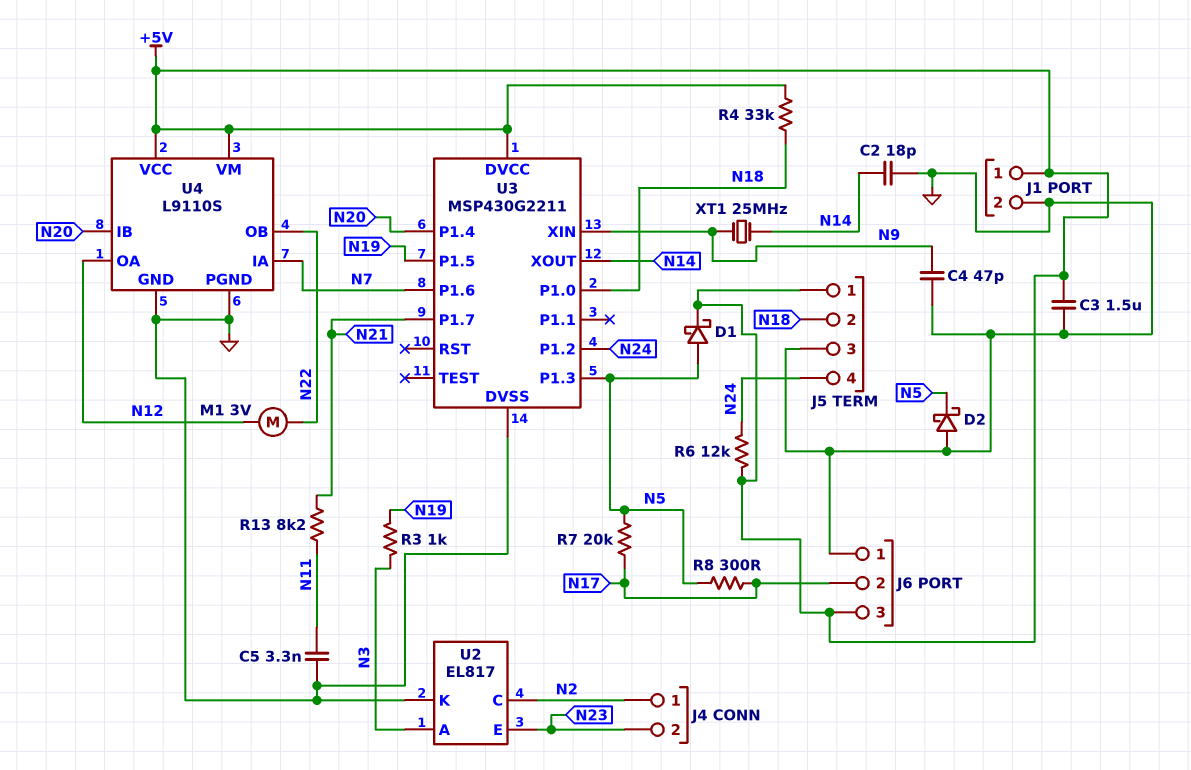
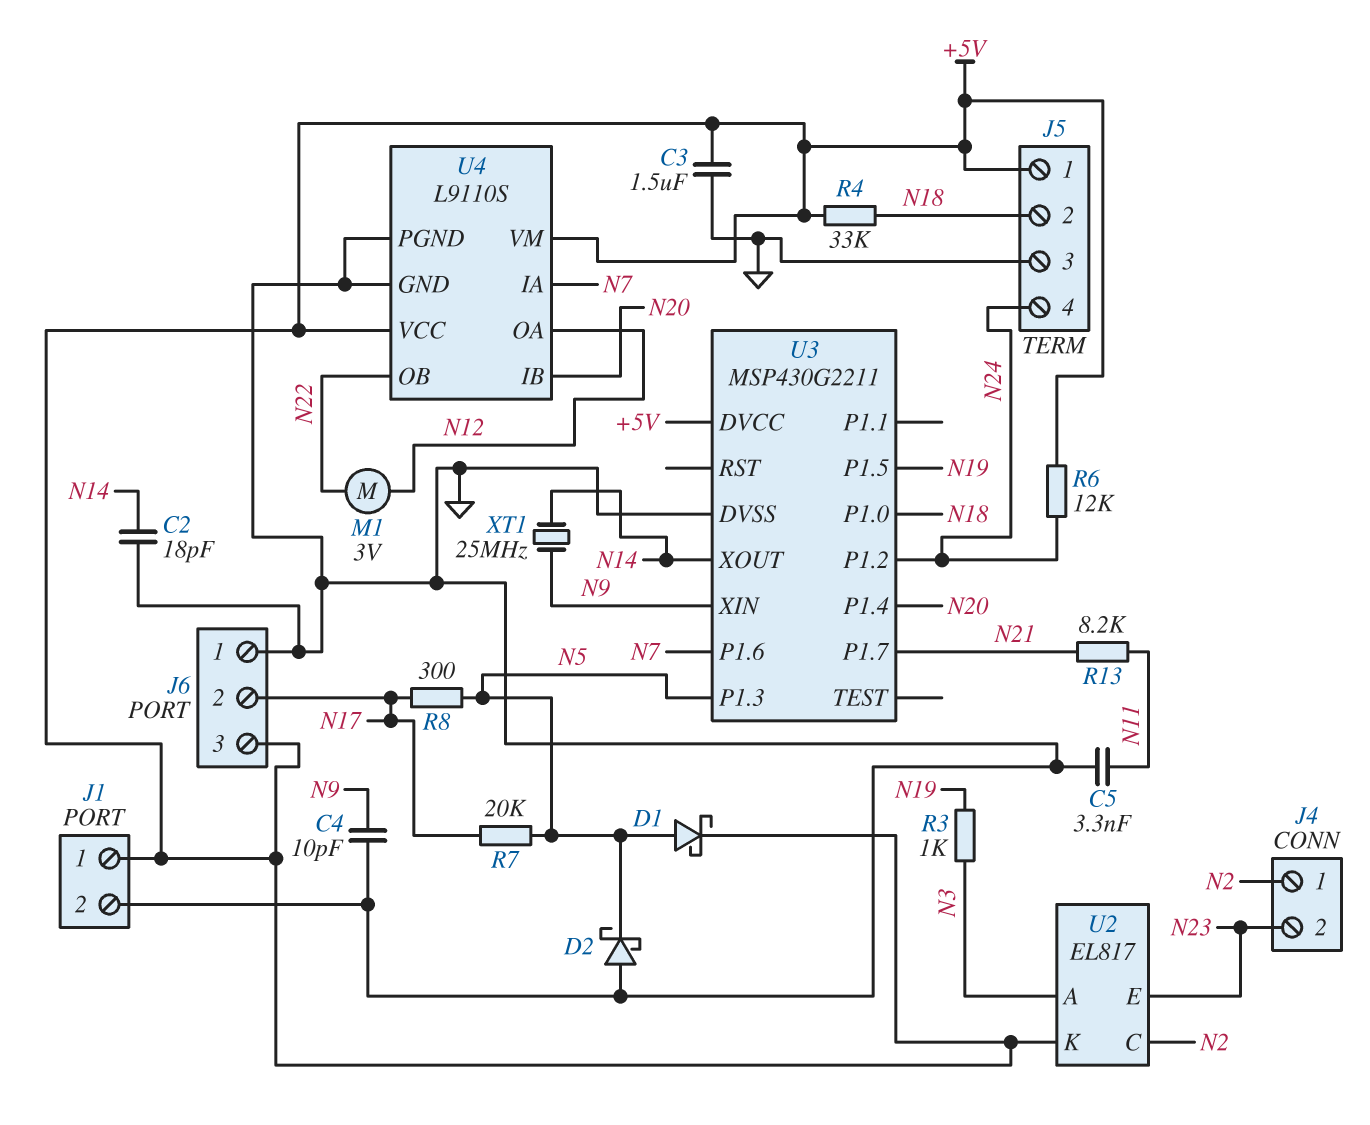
C4: 47pF (GND, N9) -> 10pF (GND, N9)
U2 pin K: GND -> +5V

